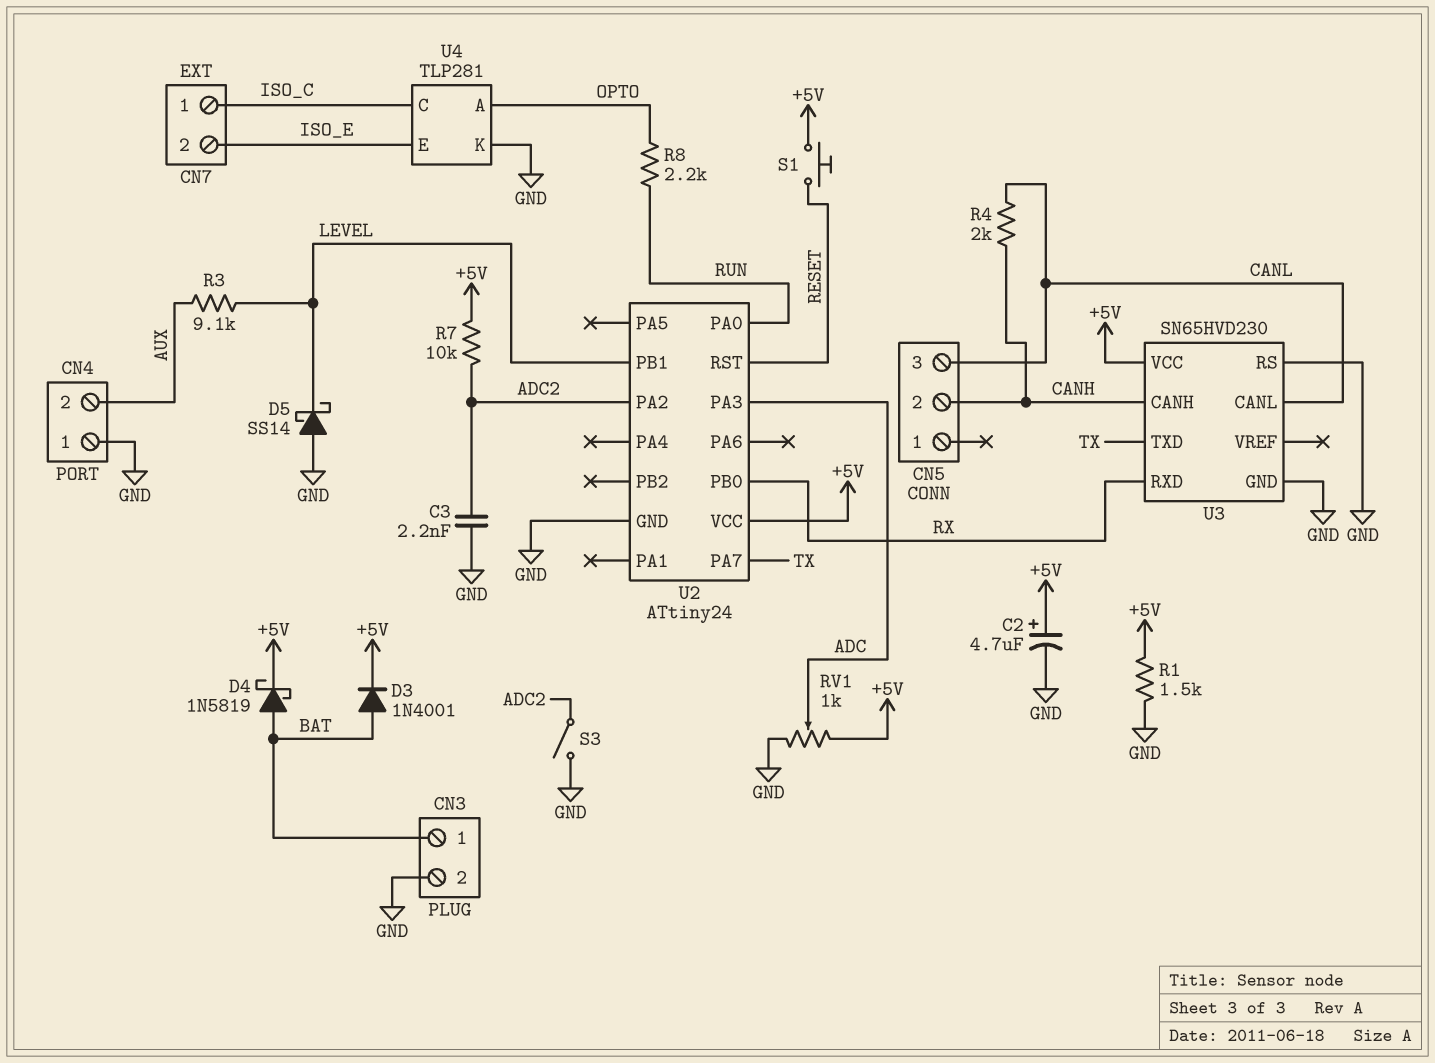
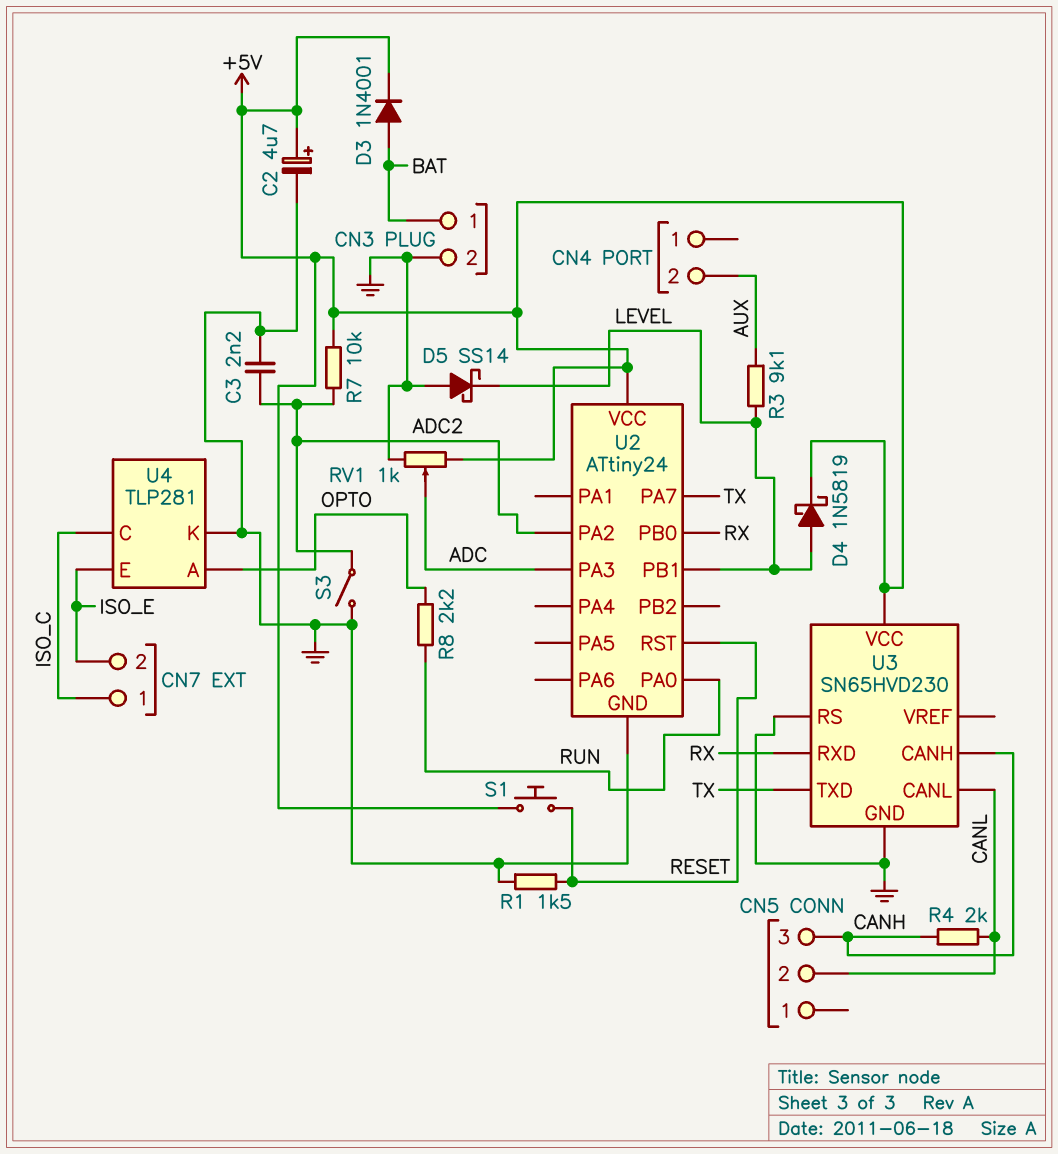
CN4 pin 1: GND -> none
CN5 pin 2: CANH -> CANL
CN5 pin 3: CANL -> CANH
D4: schottky 1N5819 (A BAT, K +5V) -> schottky 1N5819 (A LEVEL, K +5V)
R1: 1.5k (+5V, GND) -> 1.5k (GND, RESET)

